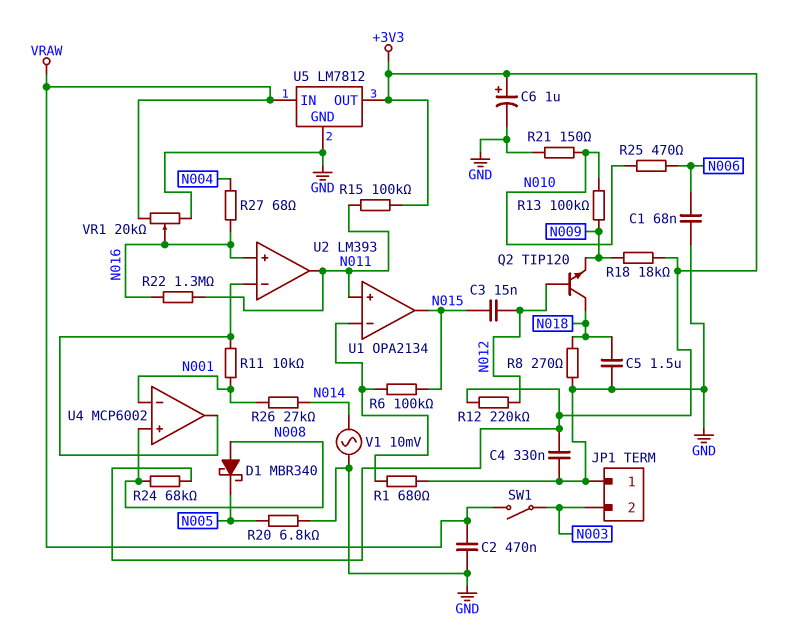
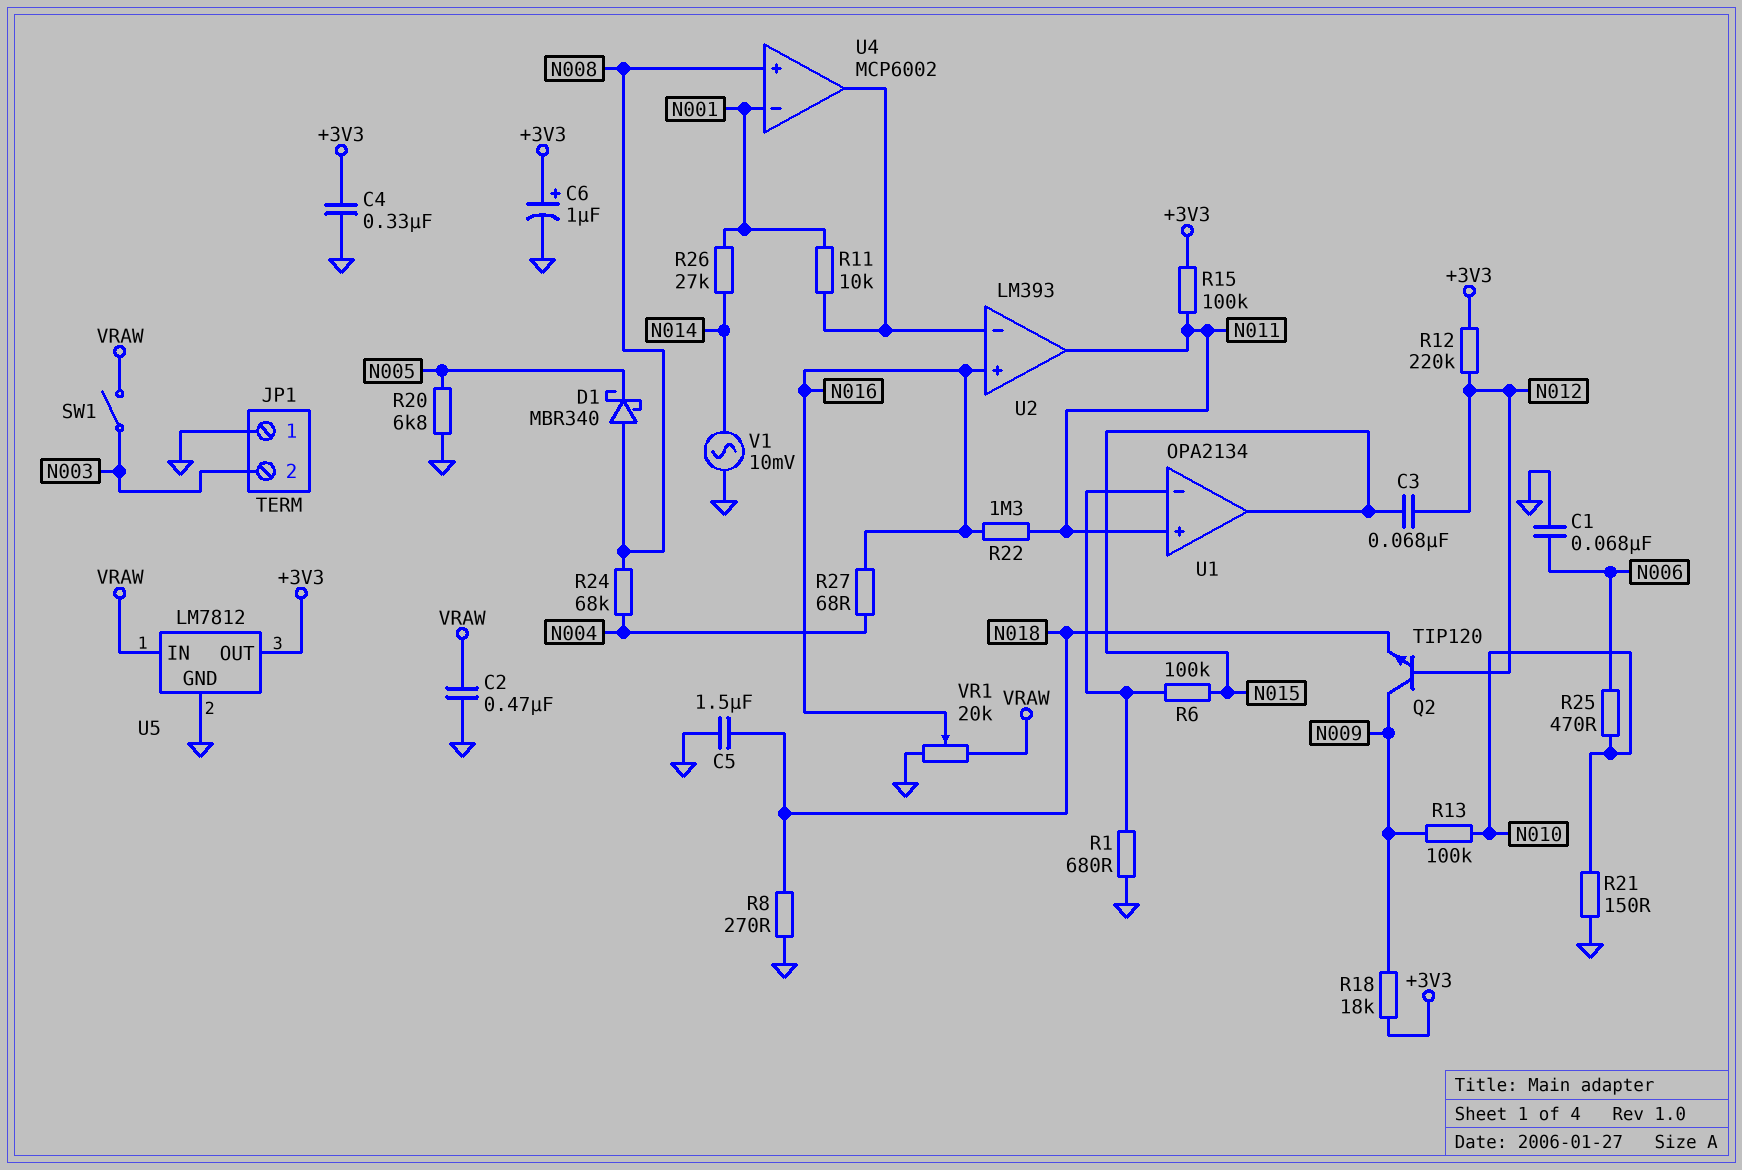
C3: 15nF (N012, N015) -> 68nF (N012, N015)
Q2: NPN TIP120 (B N012, C N018, E N009) -> NPN TIP120 (B N012, C N009, E N018)
R24: 68k (+3V3, N008) -> 68k (N004, N008)

